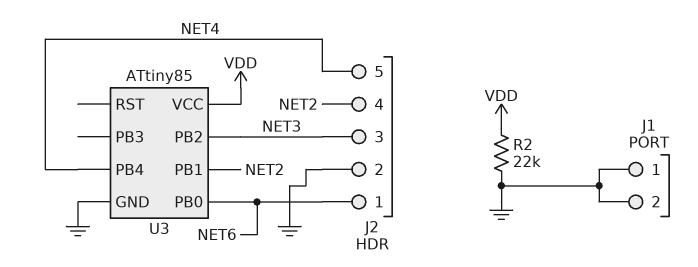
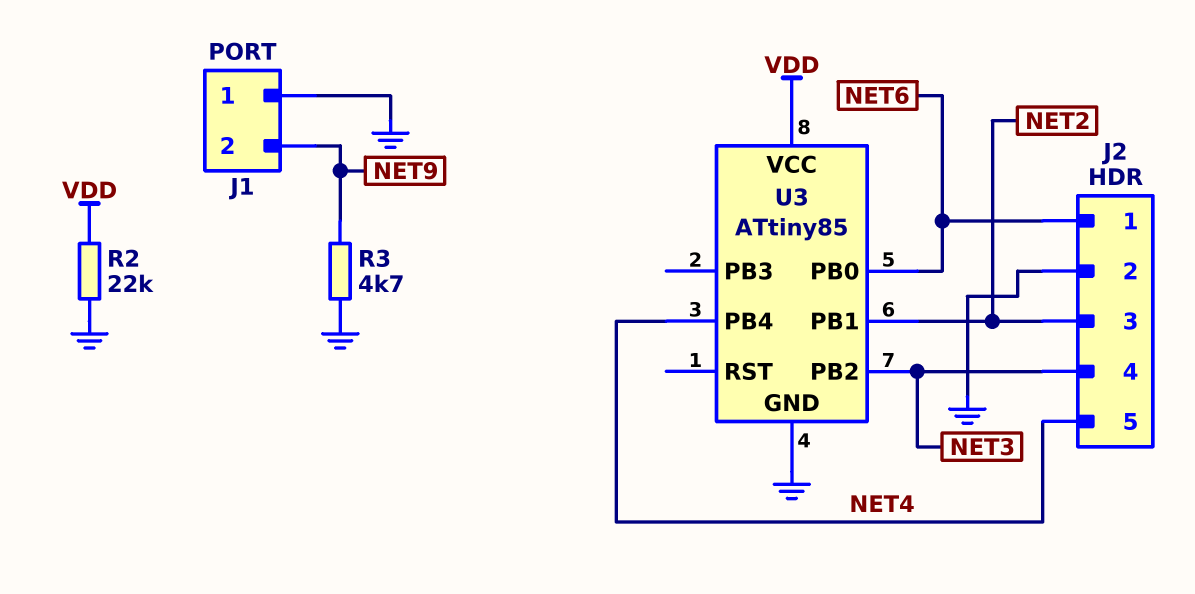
J1 pin 2: GND -> NET9
J2 pin 3: NET3 -> NET2
J2 pin 4: NET2 -> NET3
R3: none -> 4.7k (GND, NET9)

